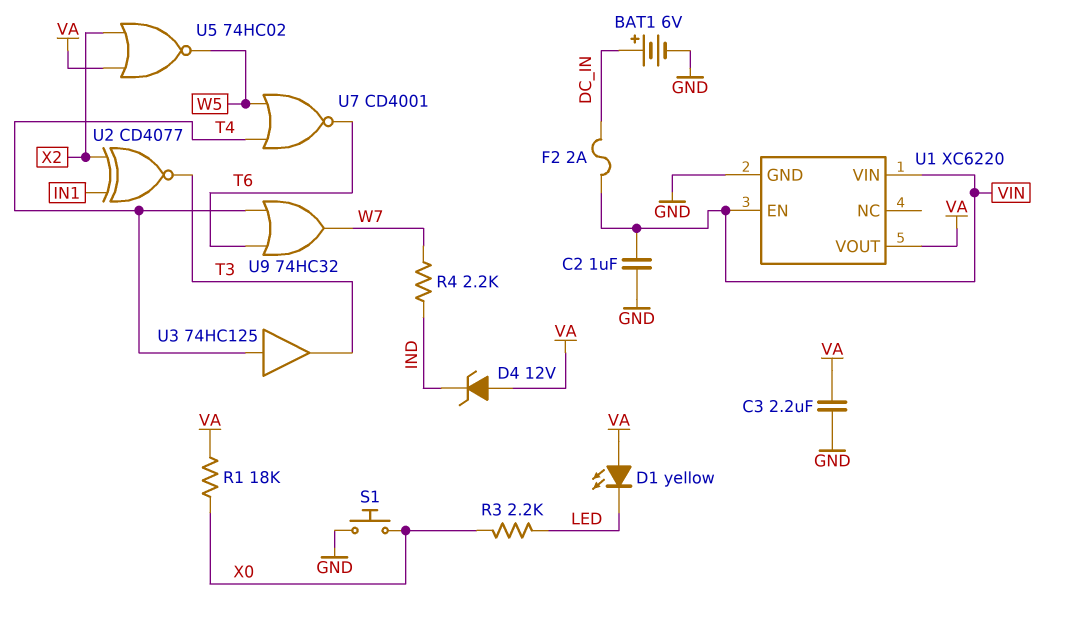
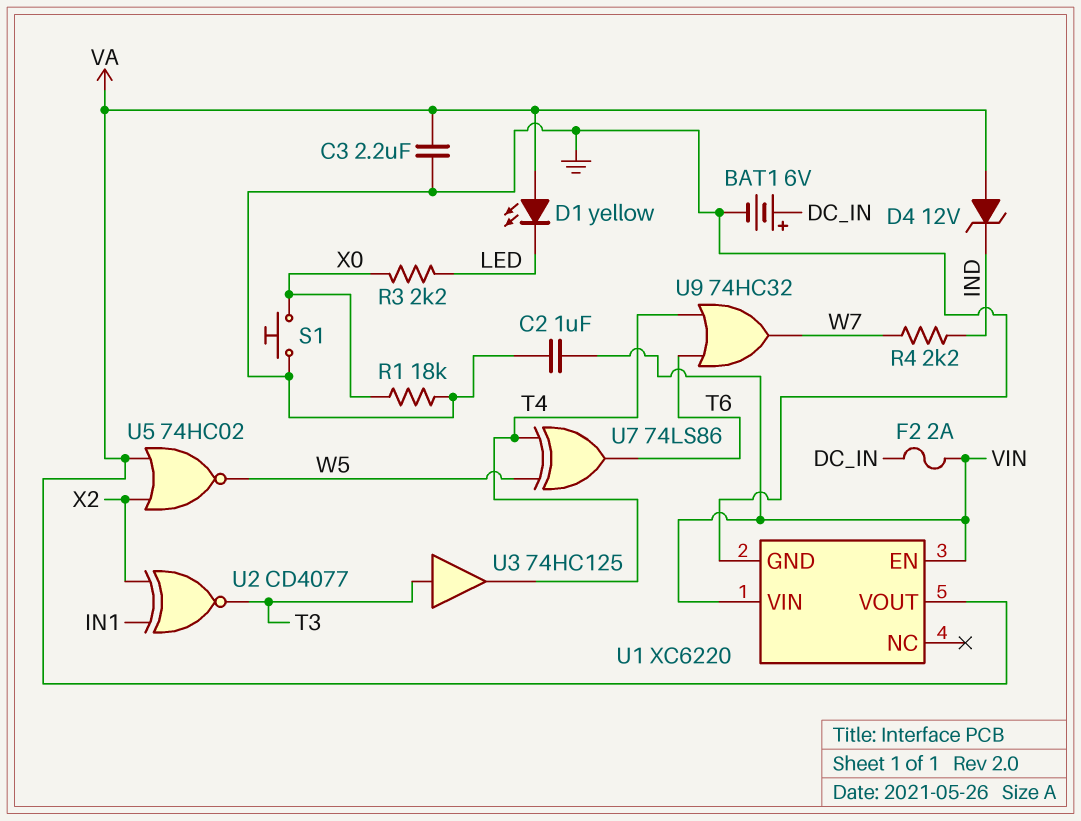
R1: 18k (VA, X0) -> 18k (GND, X0)
U3: buffer 74HC125 (in T4, out T3) -> buffer 74HC125 (in T3, out T4)
U7: NOR CD4001 (in T4, in W5, out T6) -> XOR 74LS86 (in T4, in W5, out T6)

